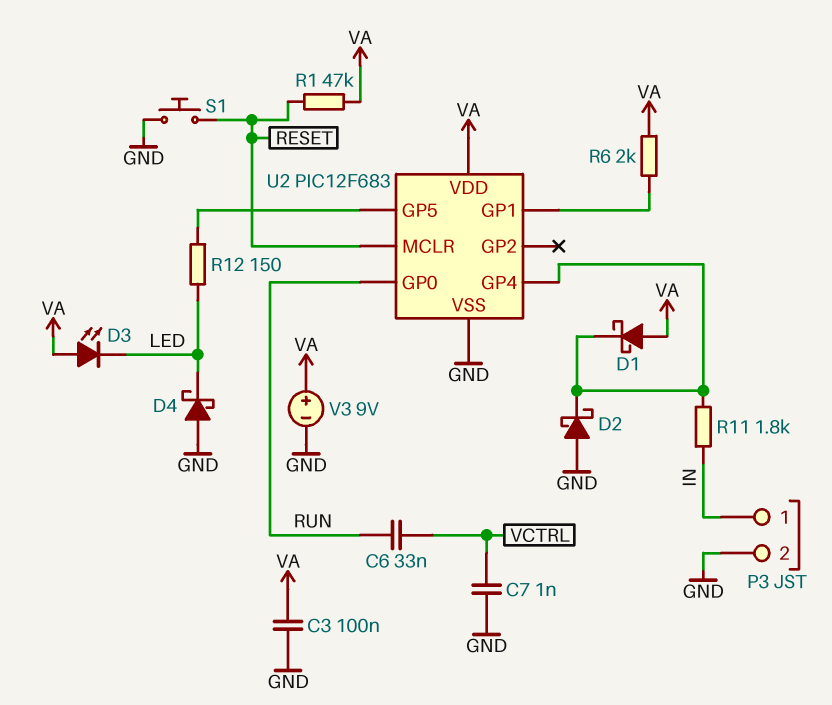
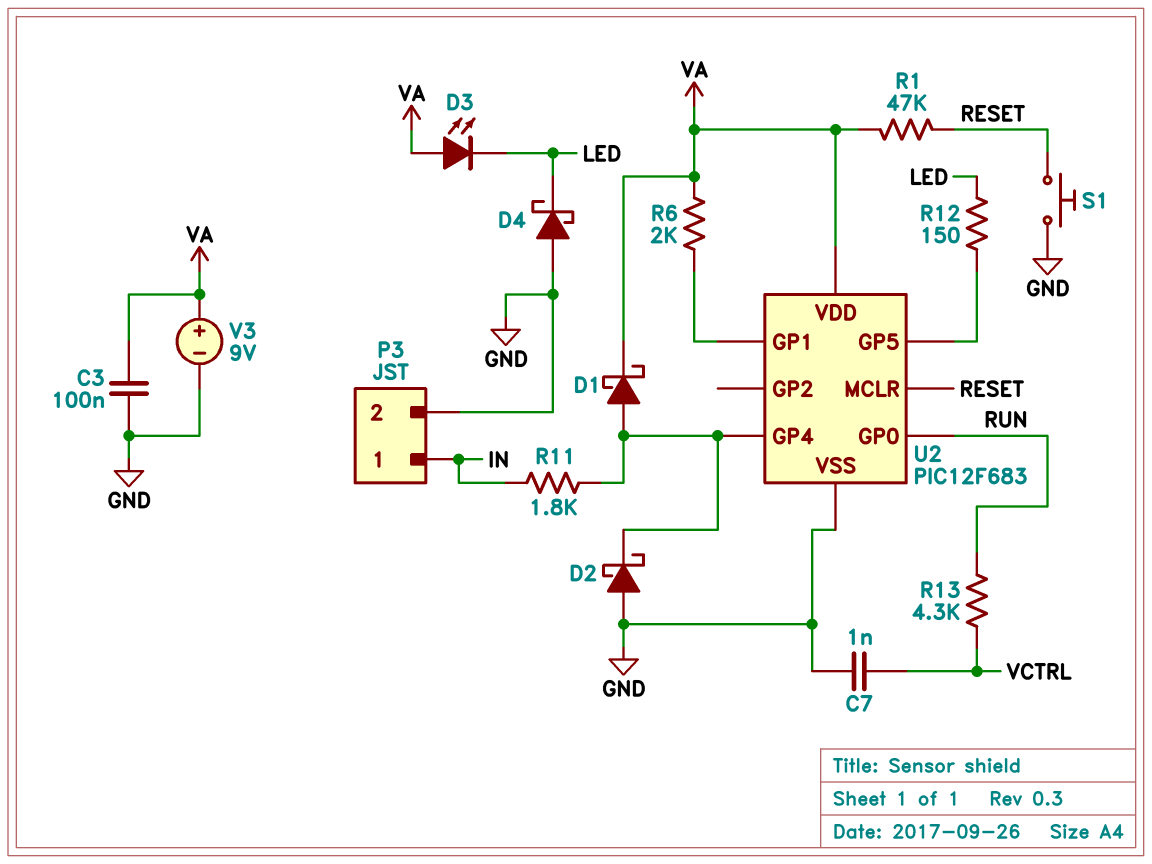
C6: 33nF (RUN, VCTRL) -> none
D1: schottky (A VA, K U2/GP4) -> schottky (A U2/GP4, K VA)
R13: none -> 4.3k (RUN, VCTRL)

